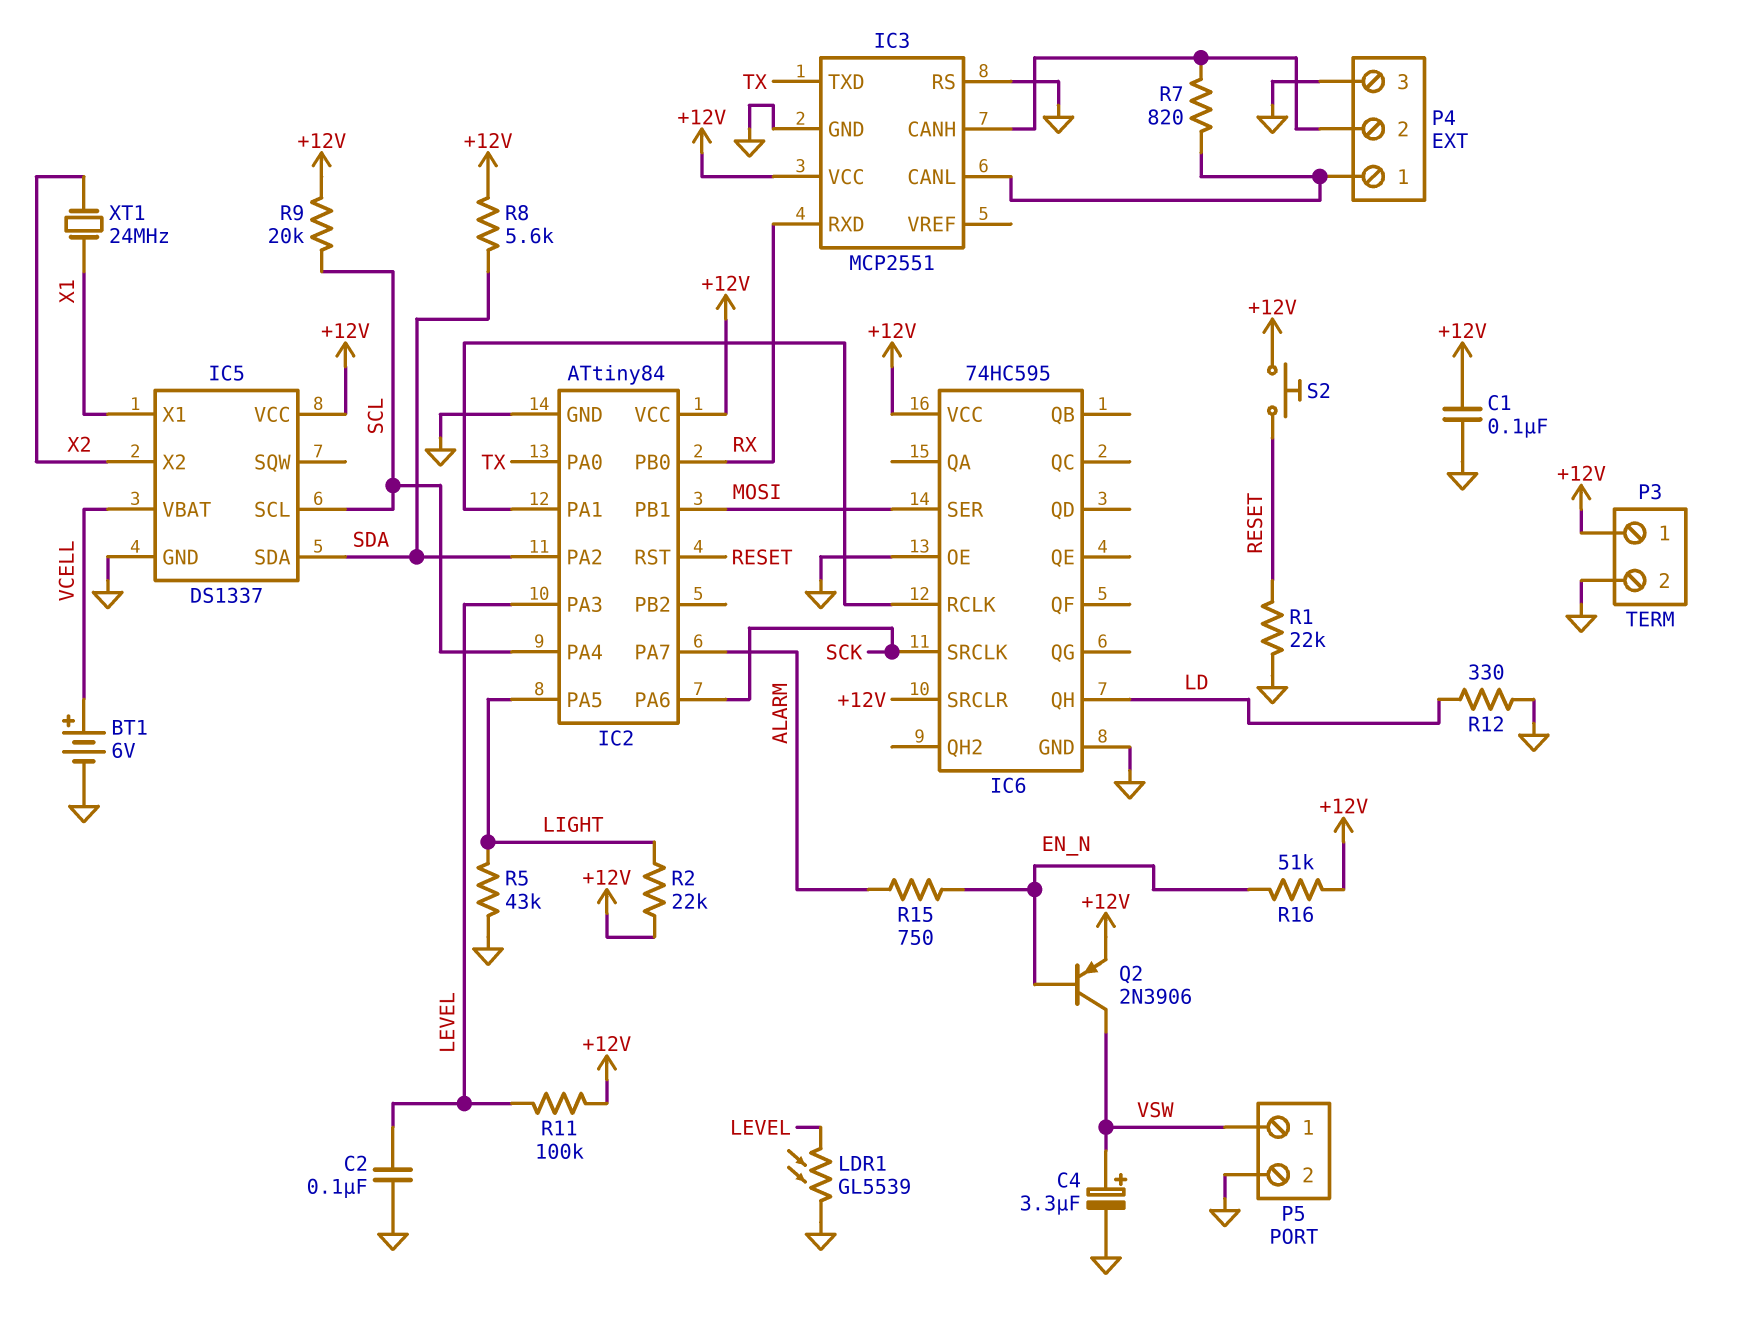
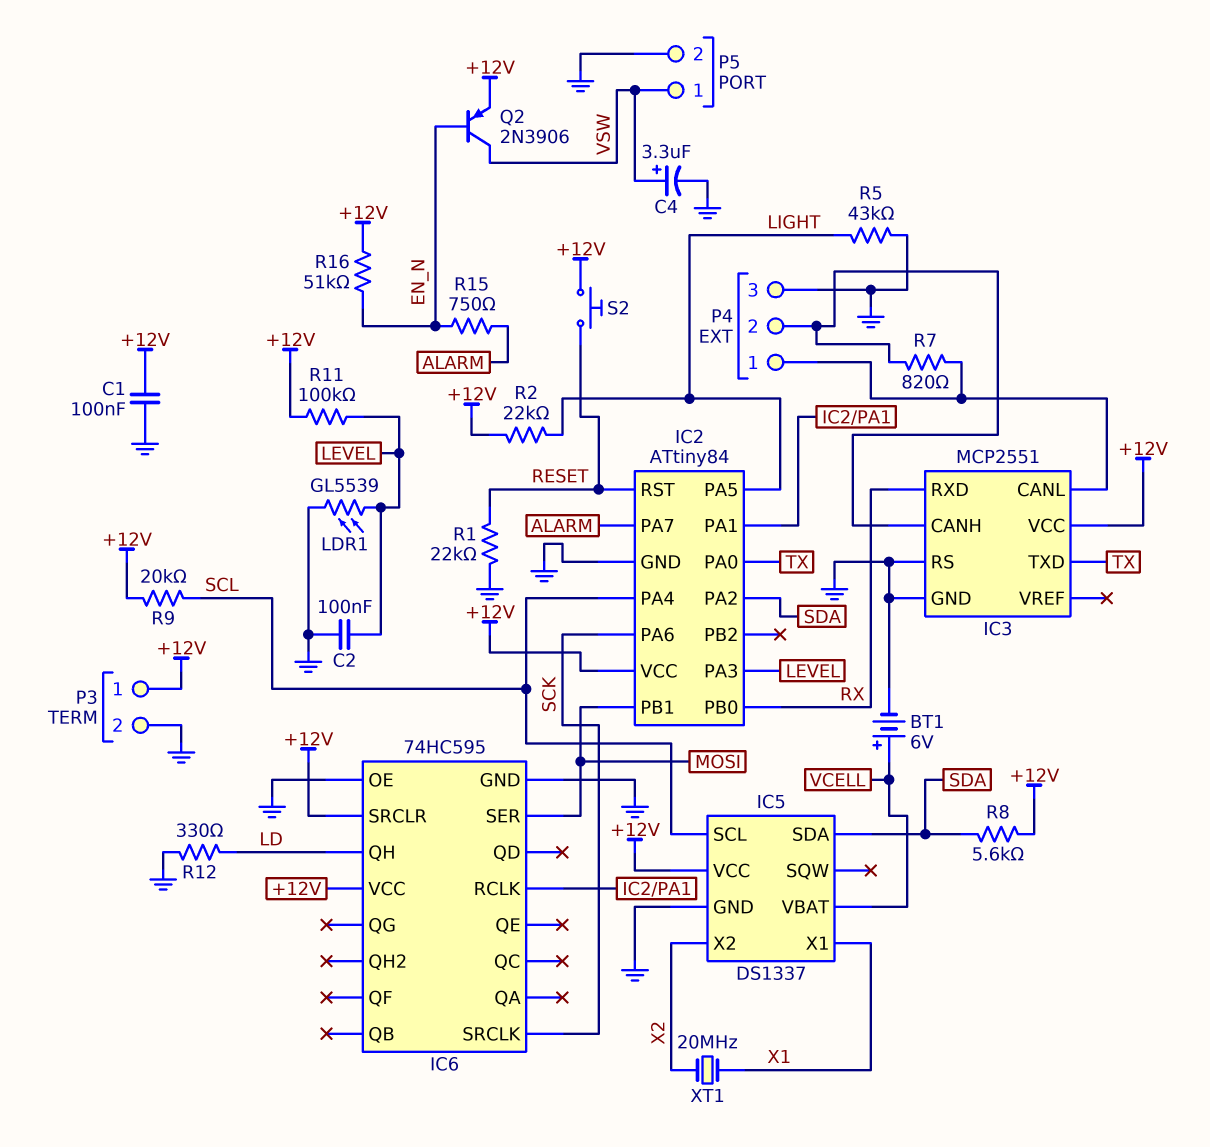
XT1: 24MHz (X1, X2) -> 20MHz (X1, X2)

